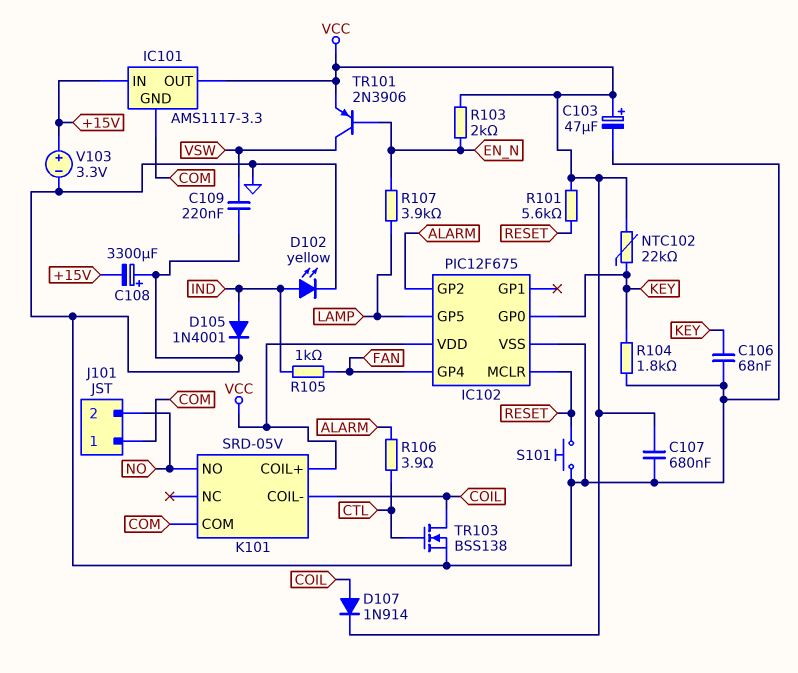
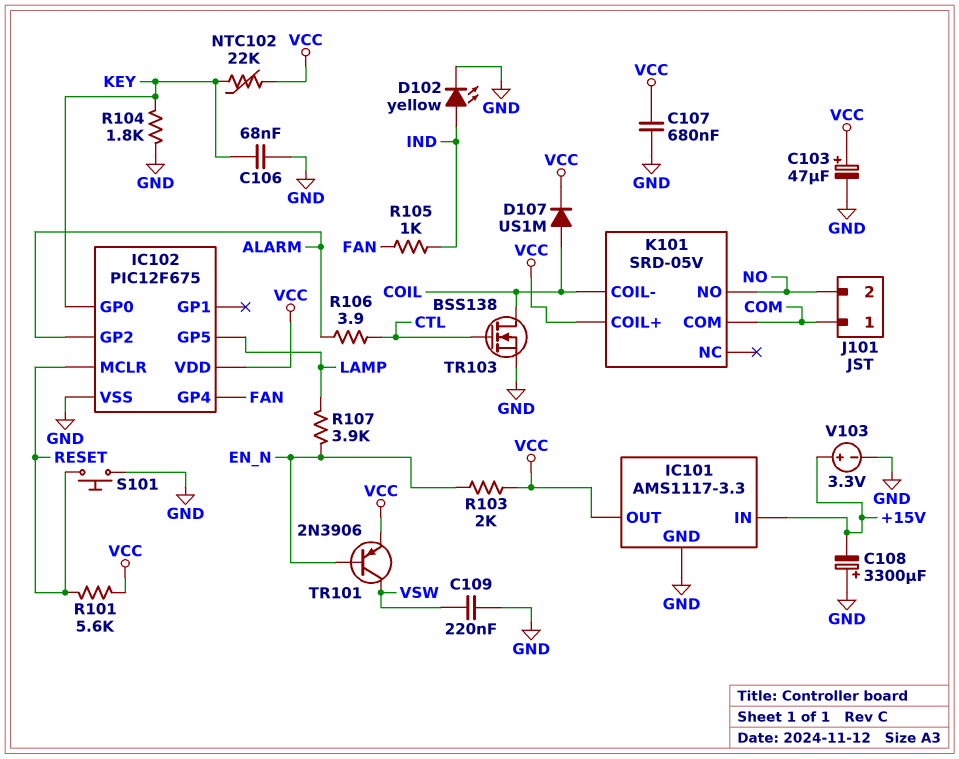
D105: diode 1N4001 (A IND, K GND) -> none
D107: diode 1N914 (A COIL, K VCC) -> diode US1M (A COIL, K VCC)
IC101 pin GND: COM -> GND

